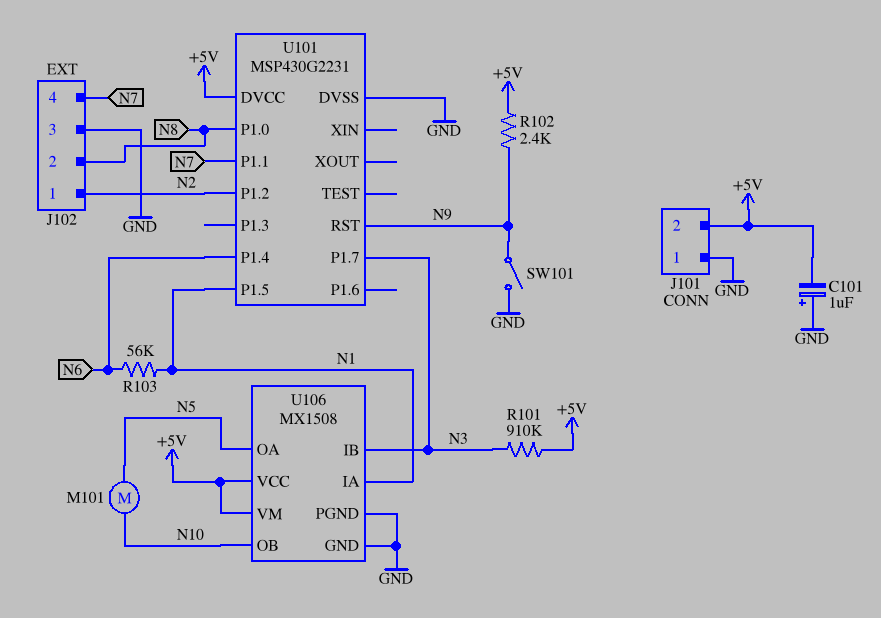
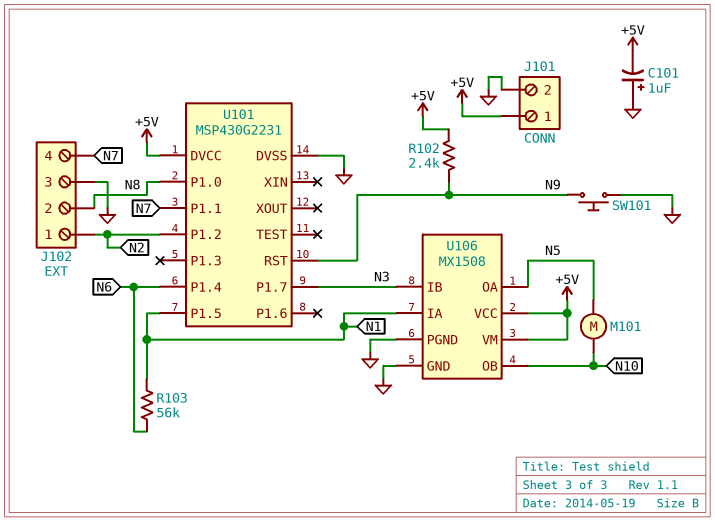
J101 pin 1: GND -> +5V
J101 pin 2: +5V -> GND
R101: 910k (+5V, N3) -> none
SW101: switch (GND, N9) -> button (GND, N9)

